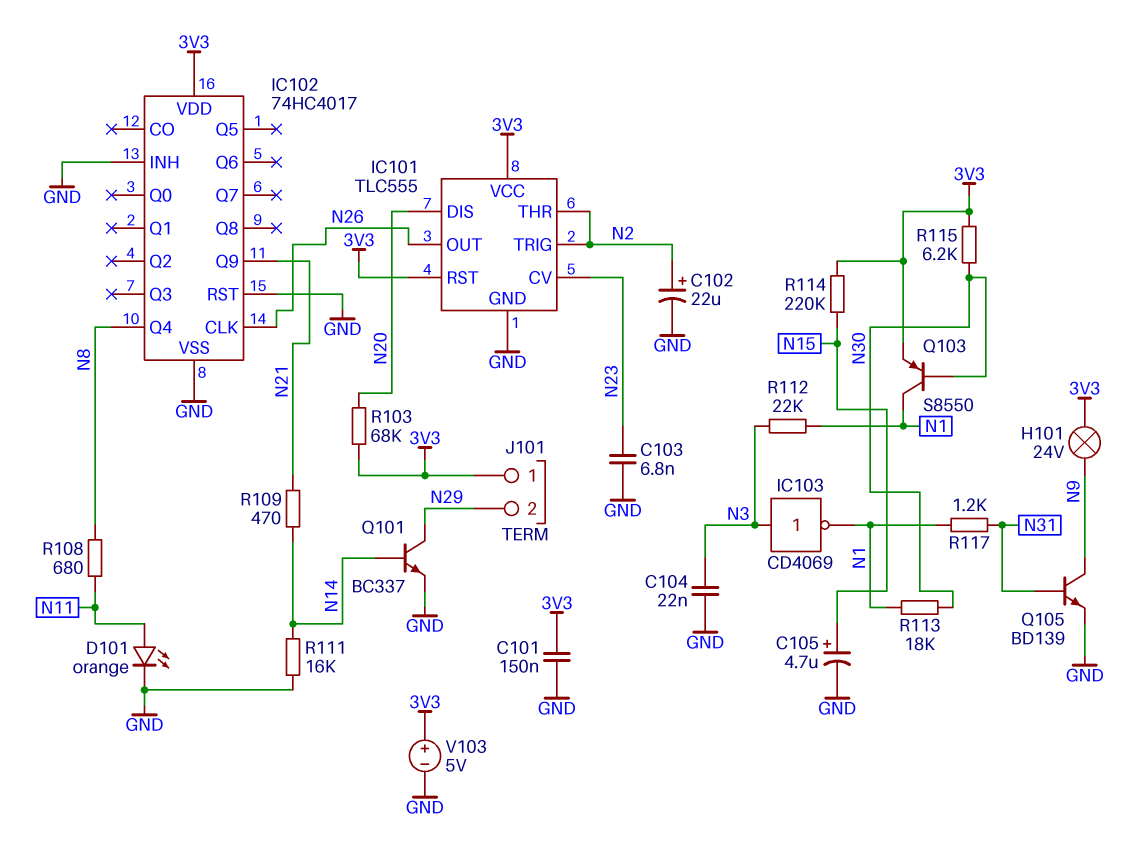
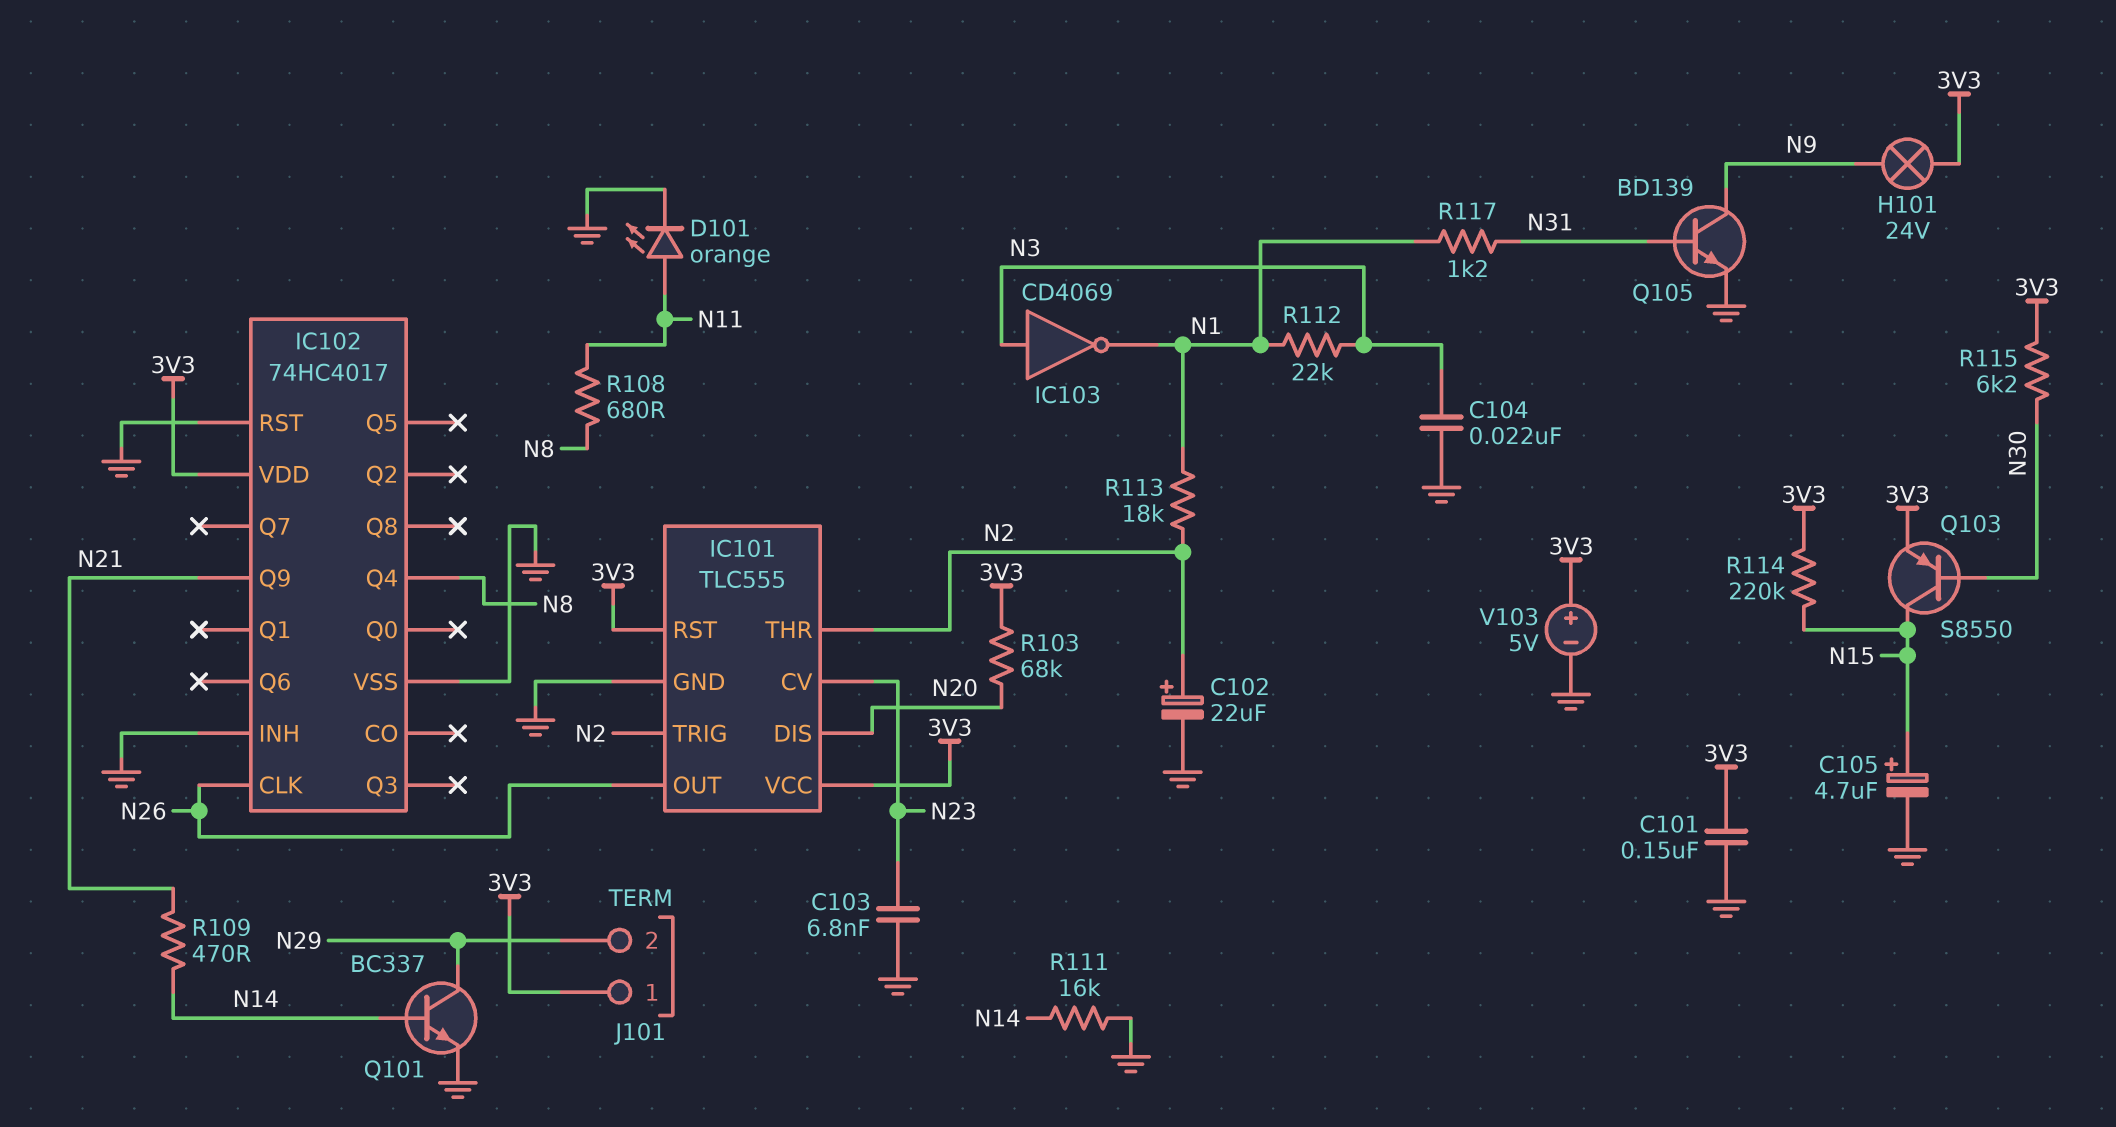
Q103: PNP S8550 (B N30, C N1, E 3V3) -> PNP S8550 (B N30, C N15, E 3V3)
R113: 18k (N1, N30) -> 18k (N1, N2)

